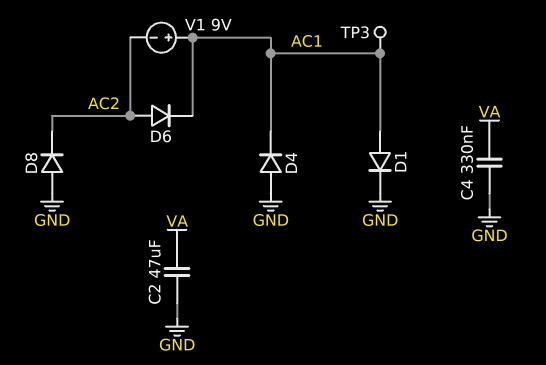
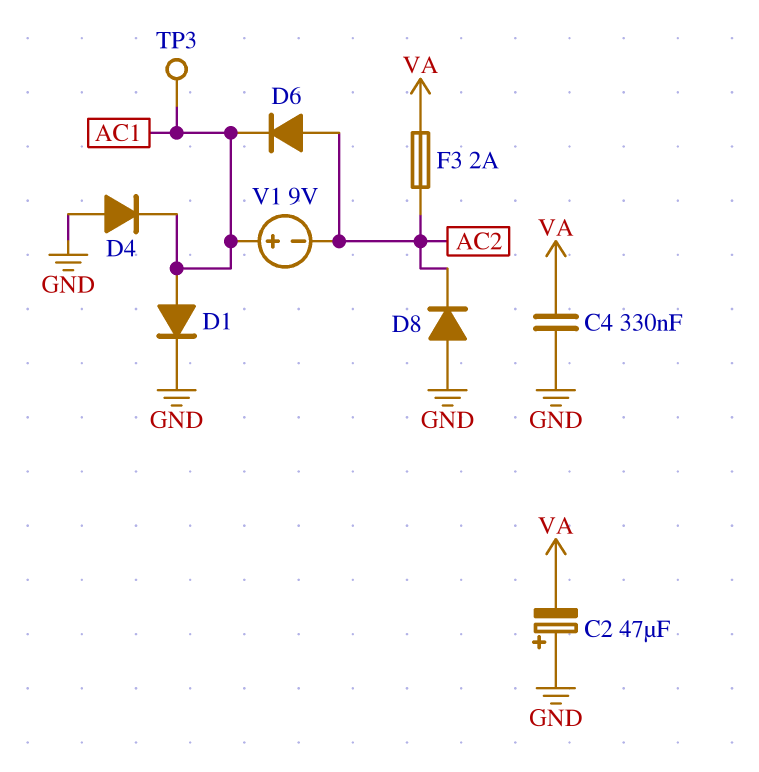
C2: 47uF (GND, VA) -> 47uF (plus GND, minus VA)
F3: none -> 2A (AC2, VA)

